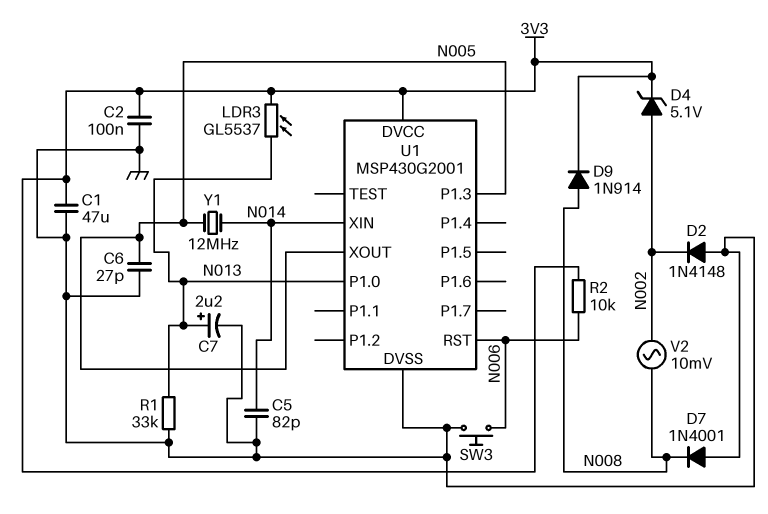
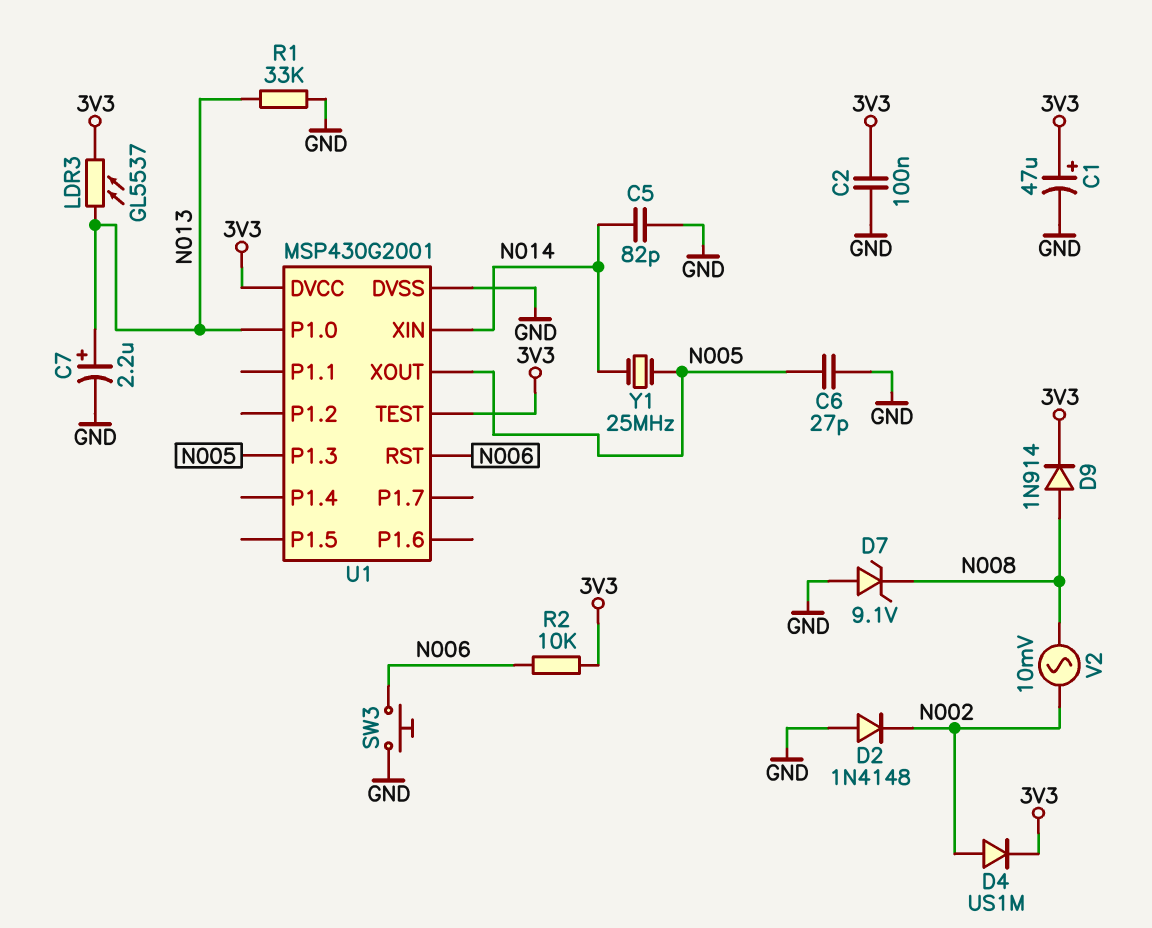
C1: 47uF (3V3, GND) -> 47uF (plus 3V3, minus GND)
D4: zener 5.1V (A N002, K 3V3) -> diode US1M (A N002, K 3V3)
D7: diode 1N4001 (A GND, K N008) -> zener 9.1V (A GND, K N008)
U1 pin TEST: none -> 3V3
Y1: 12MHz (N005, N014) -> 25MHz (N005, N014)

